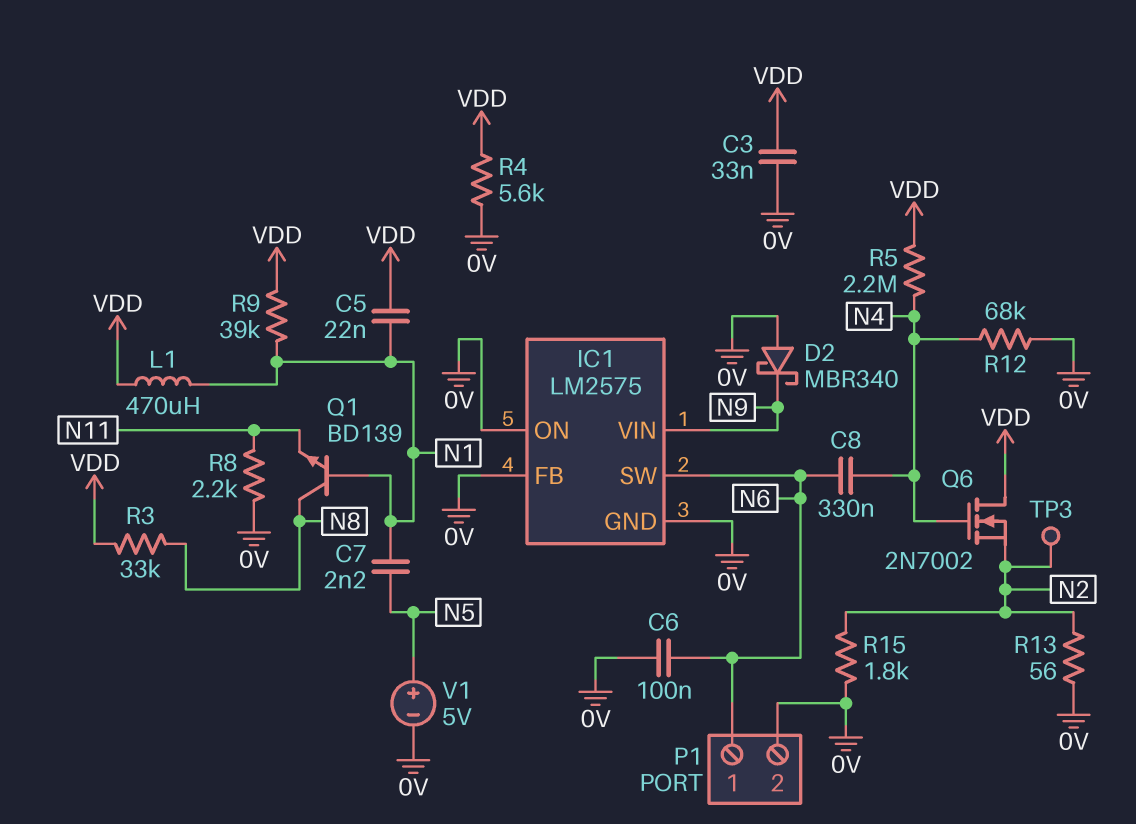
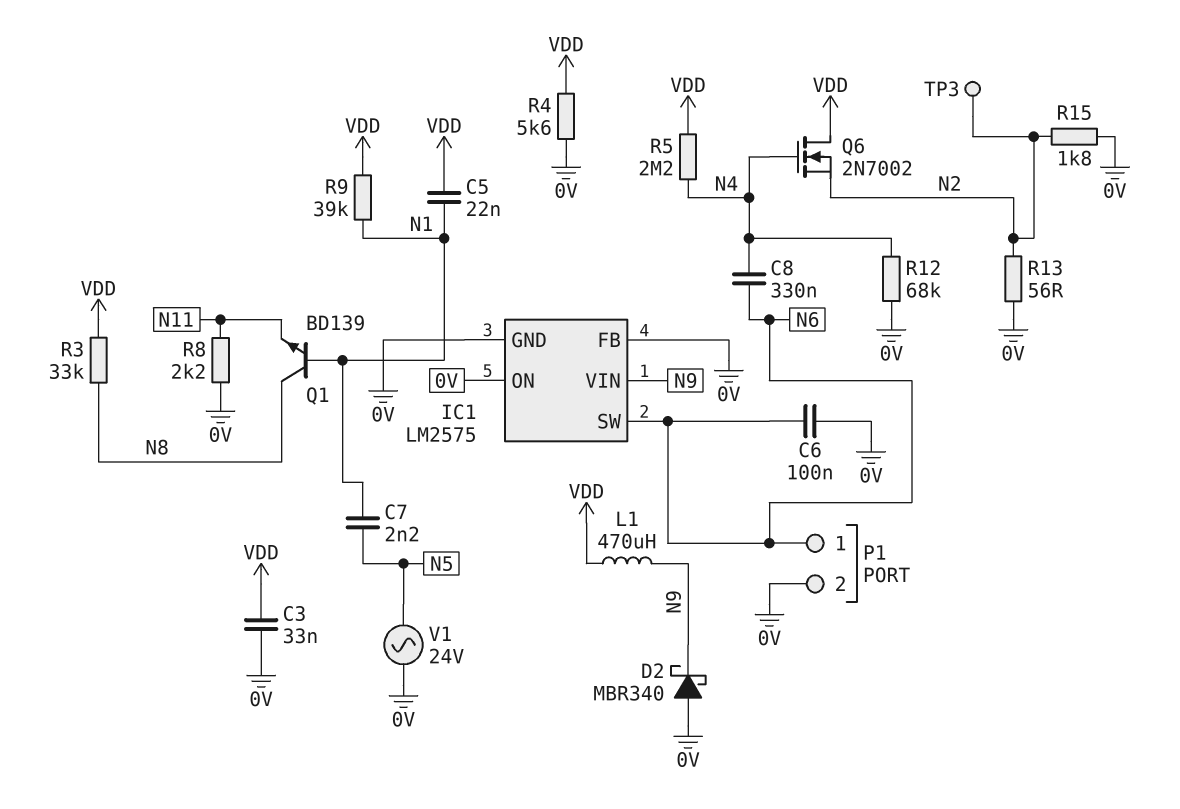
L1: 470uH (N1, VDD) -> 470uH (N9, VDD)
V1: 5V (plus N5, minus 0V) -> AC 24V (0V, N5)

